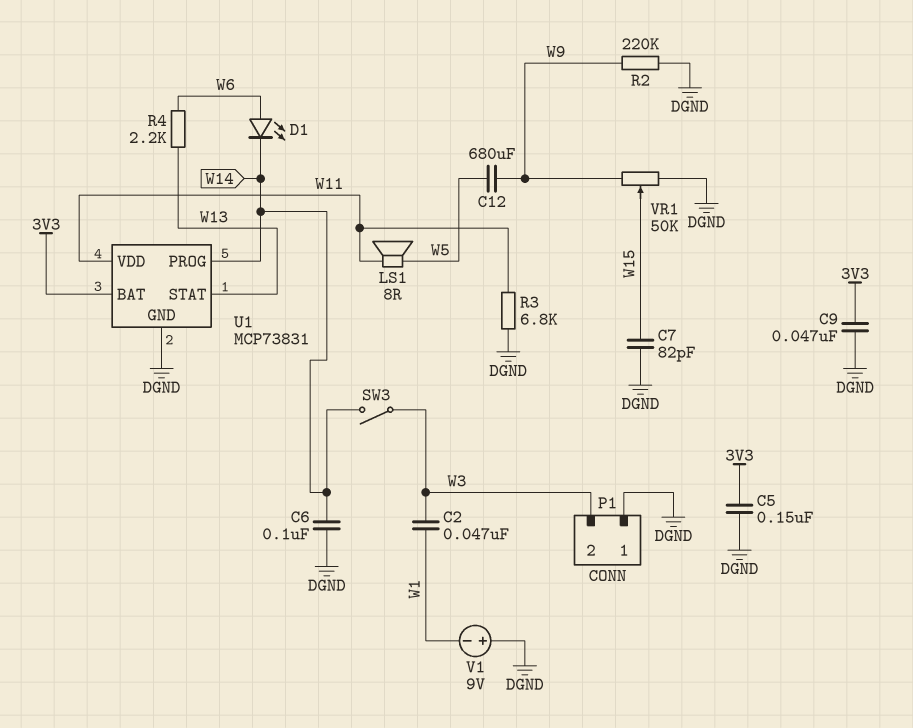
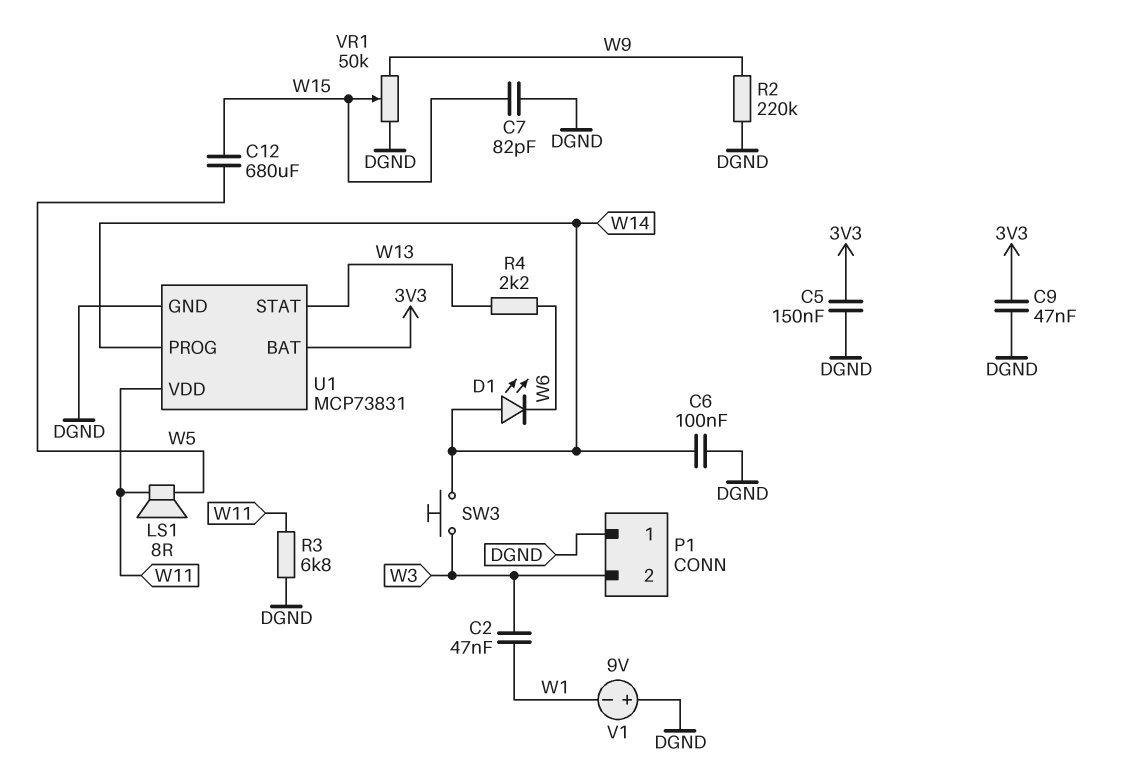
C12: 680uF (W5, W9) -> 680uF (W5, W15)
D1: LED (A W6, K W14) -> LED (A W14, K W6)
SW3: switch (W3, W14) -> button (W3, W14)

